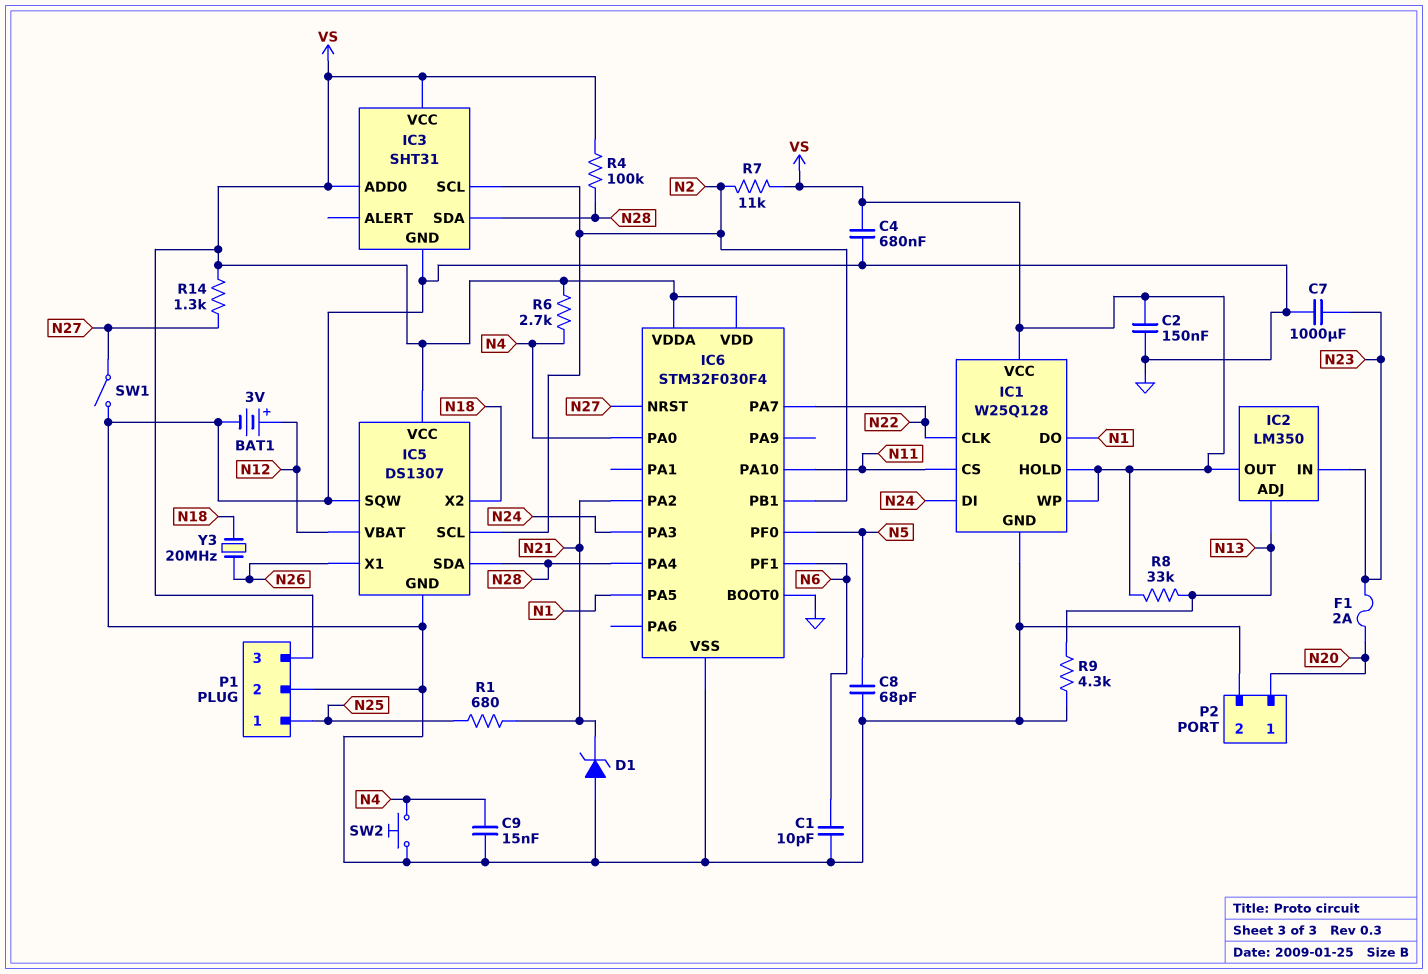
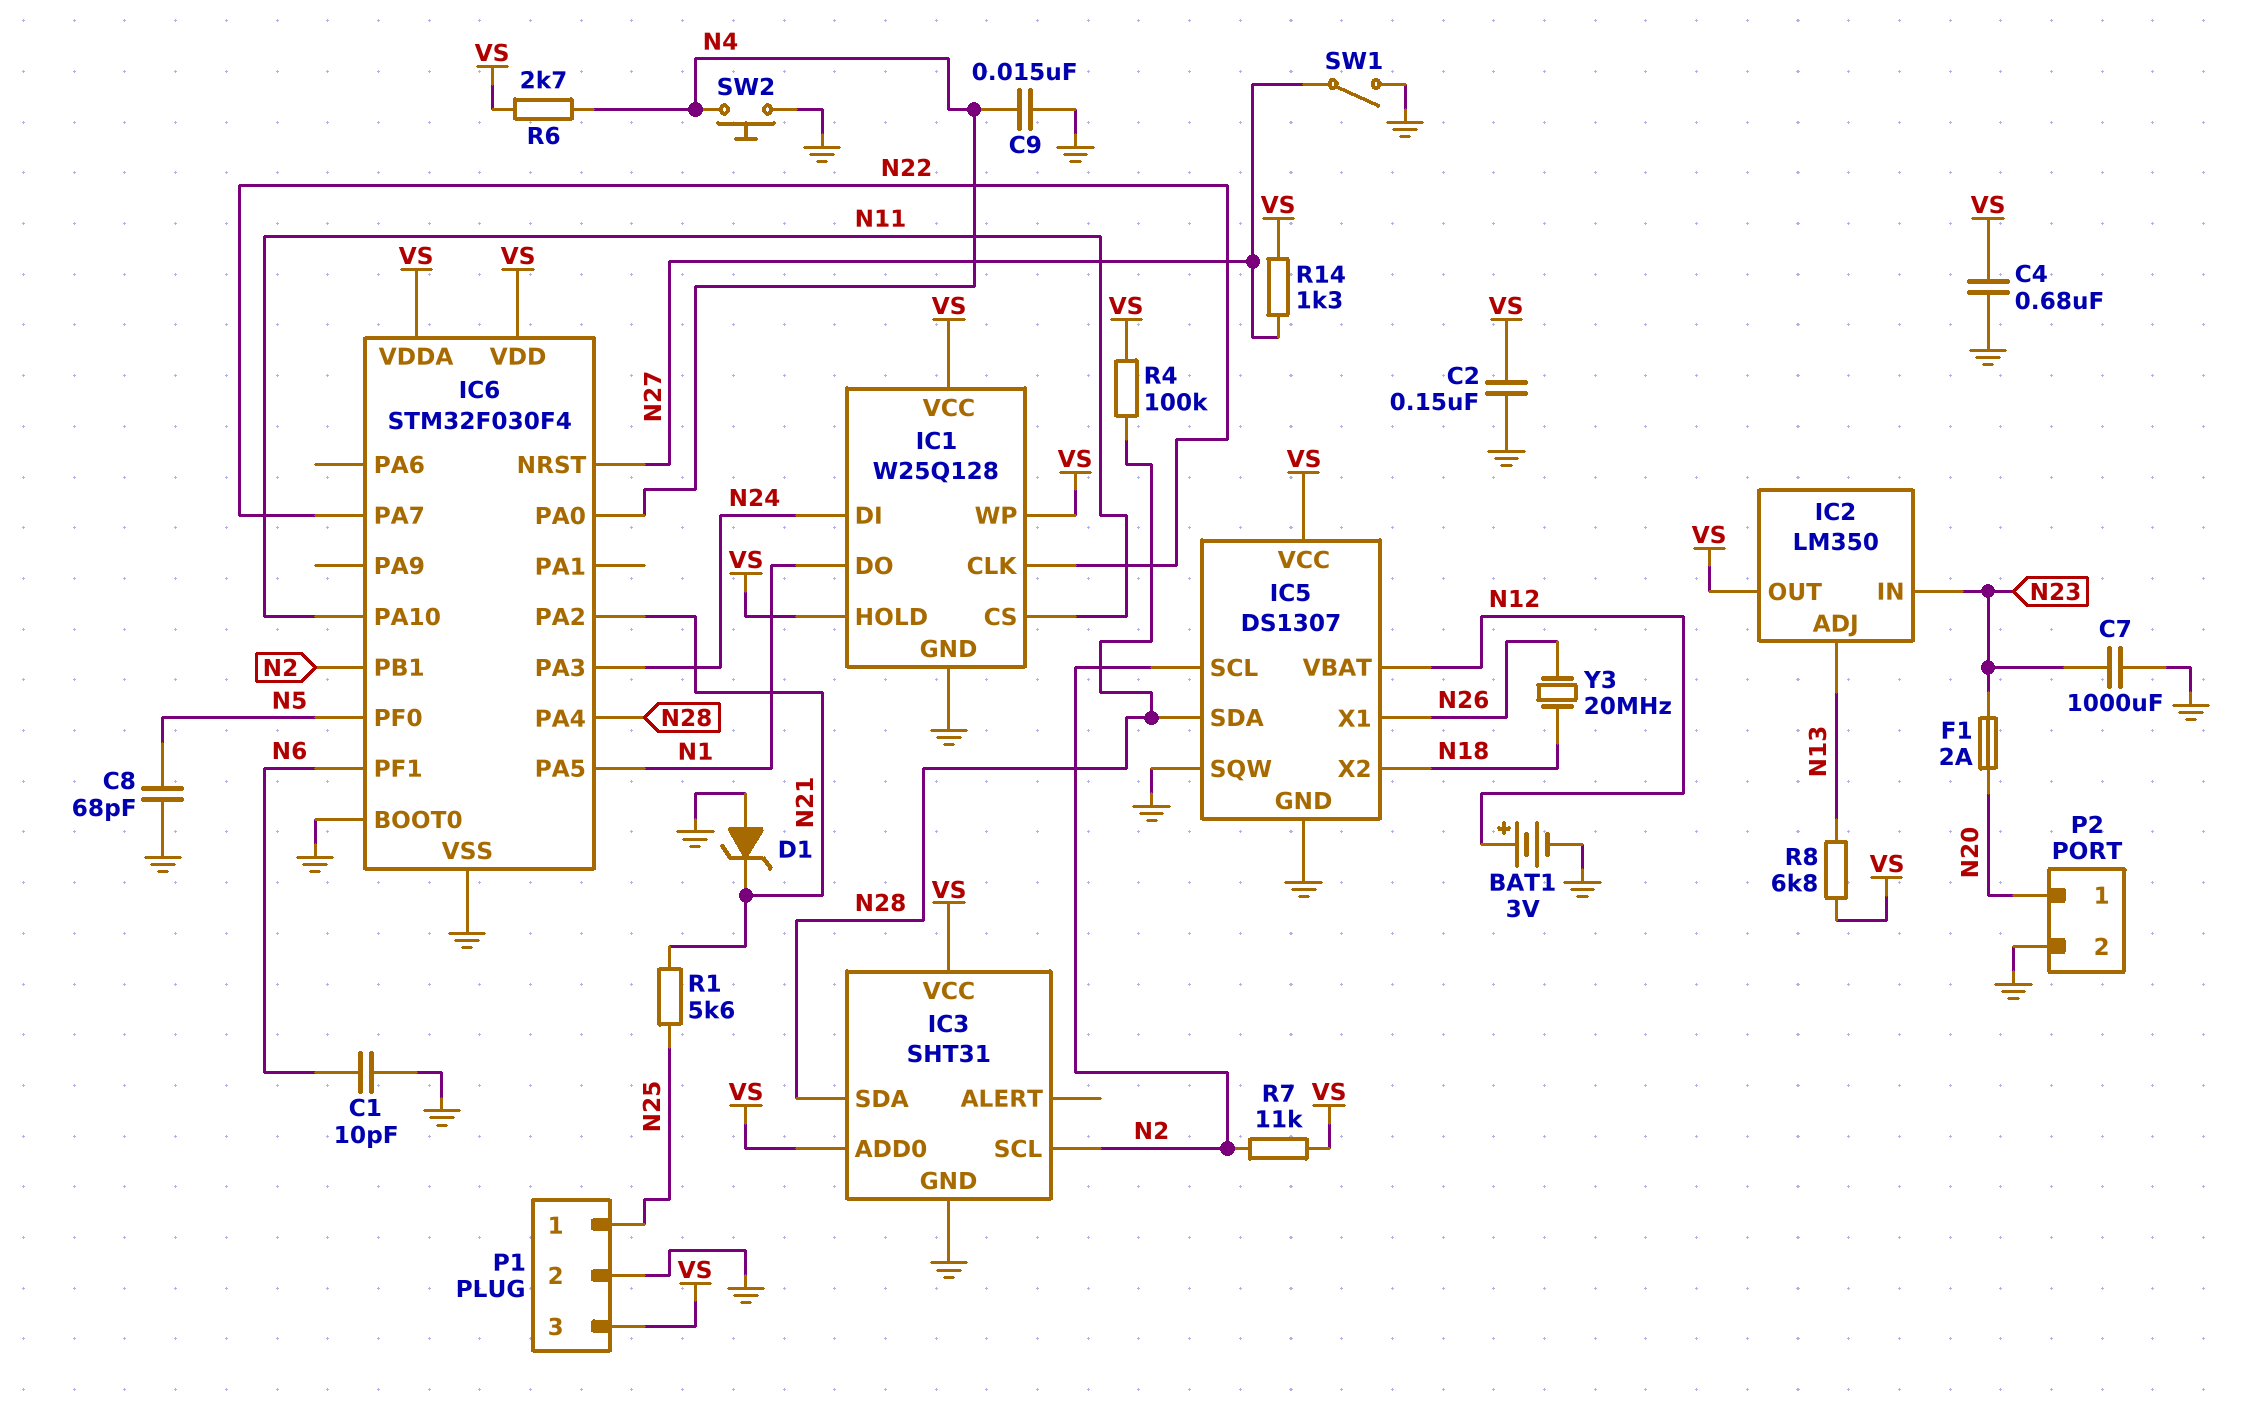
R1: 680 (N21, N25) -> 5.6k (N21, N25)
R8: 33k (N13, VS) -> 6.8k (N13, VS)
R9: 4.3k (GND, N13) -> none

